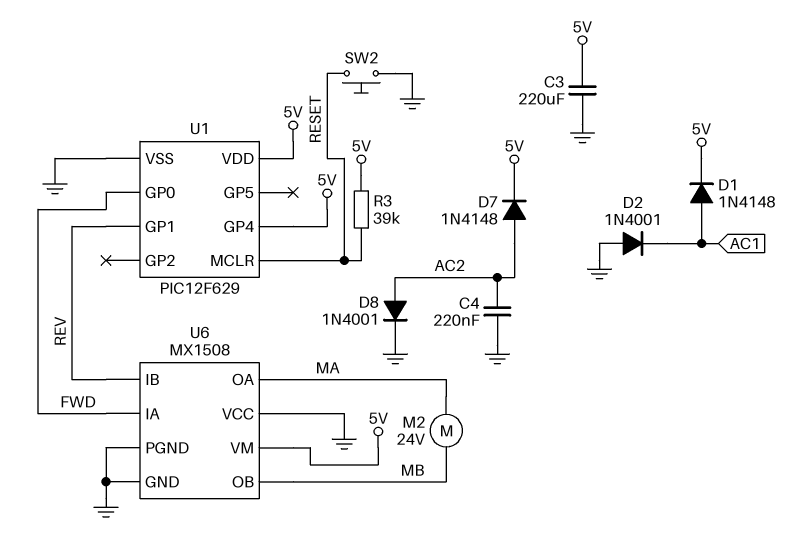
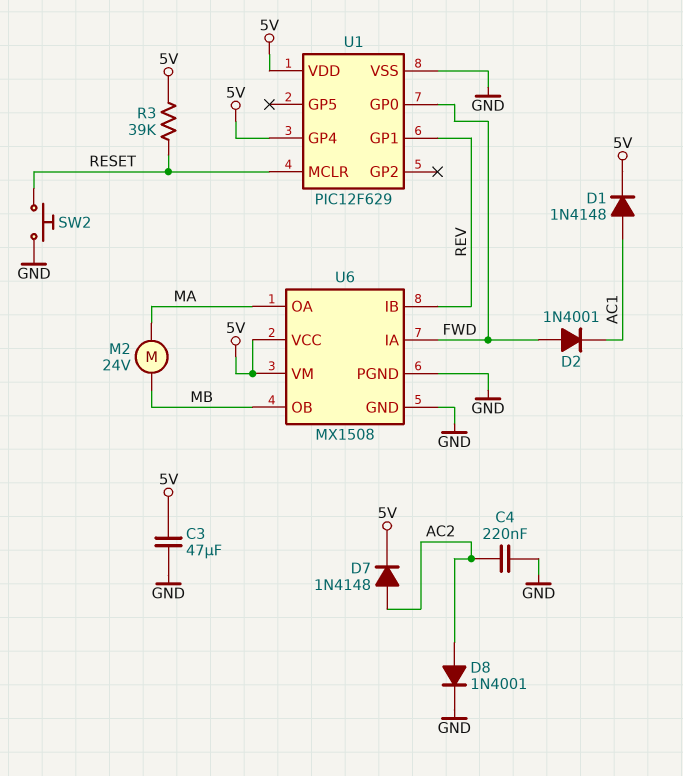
C3: 220uF (5V, GND) -> 47uF (5V, GND)
D2: diode 1N4001 (A GND, K AC1) -> diode 1N4001 (A FWD, K AC1)
U6 pin VCC: GND -> 5V

